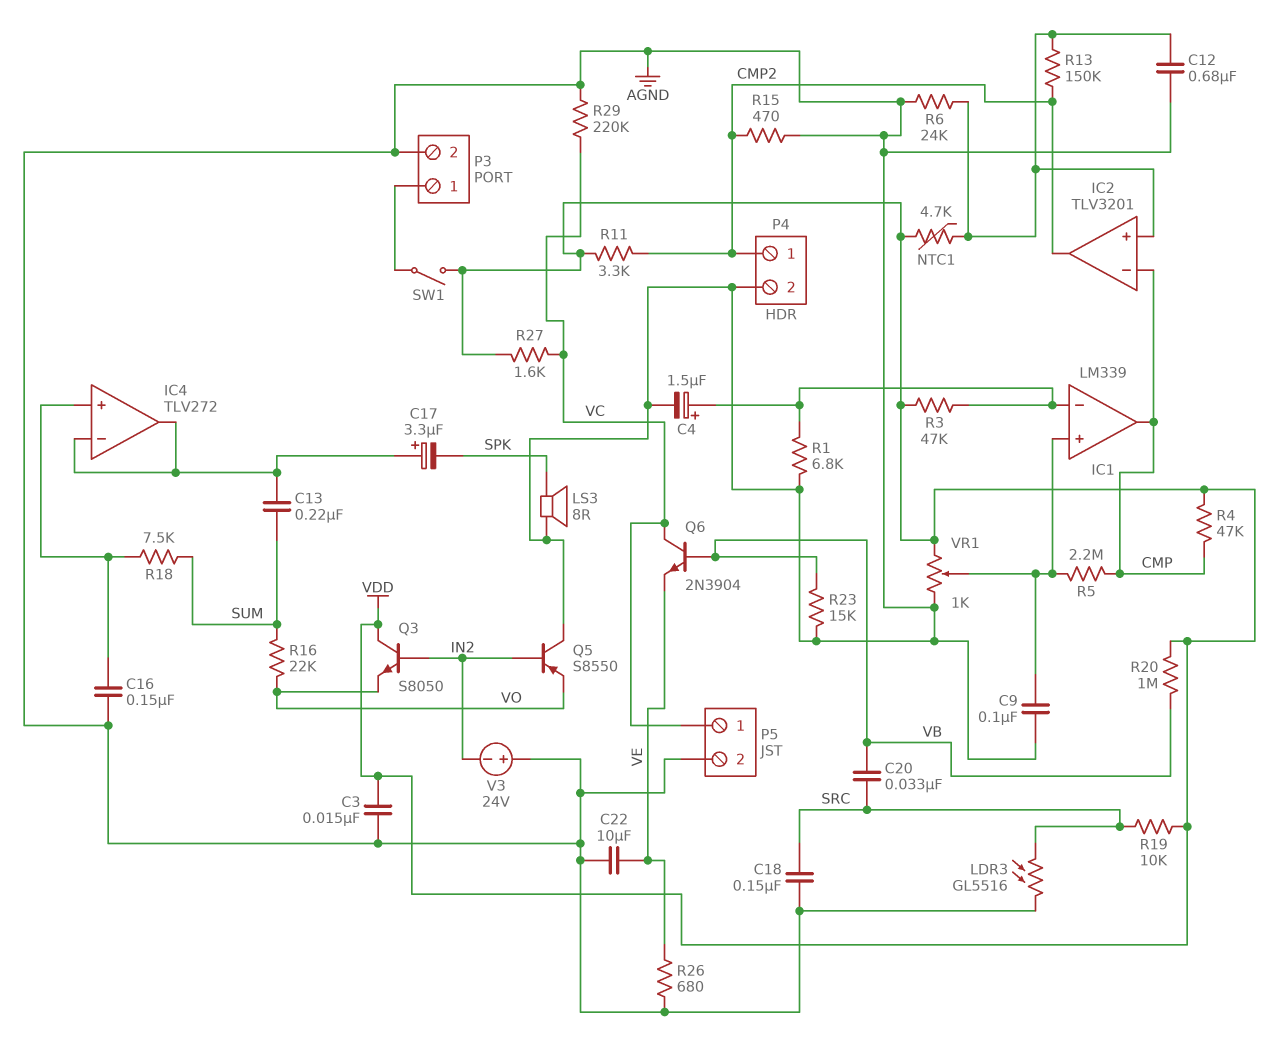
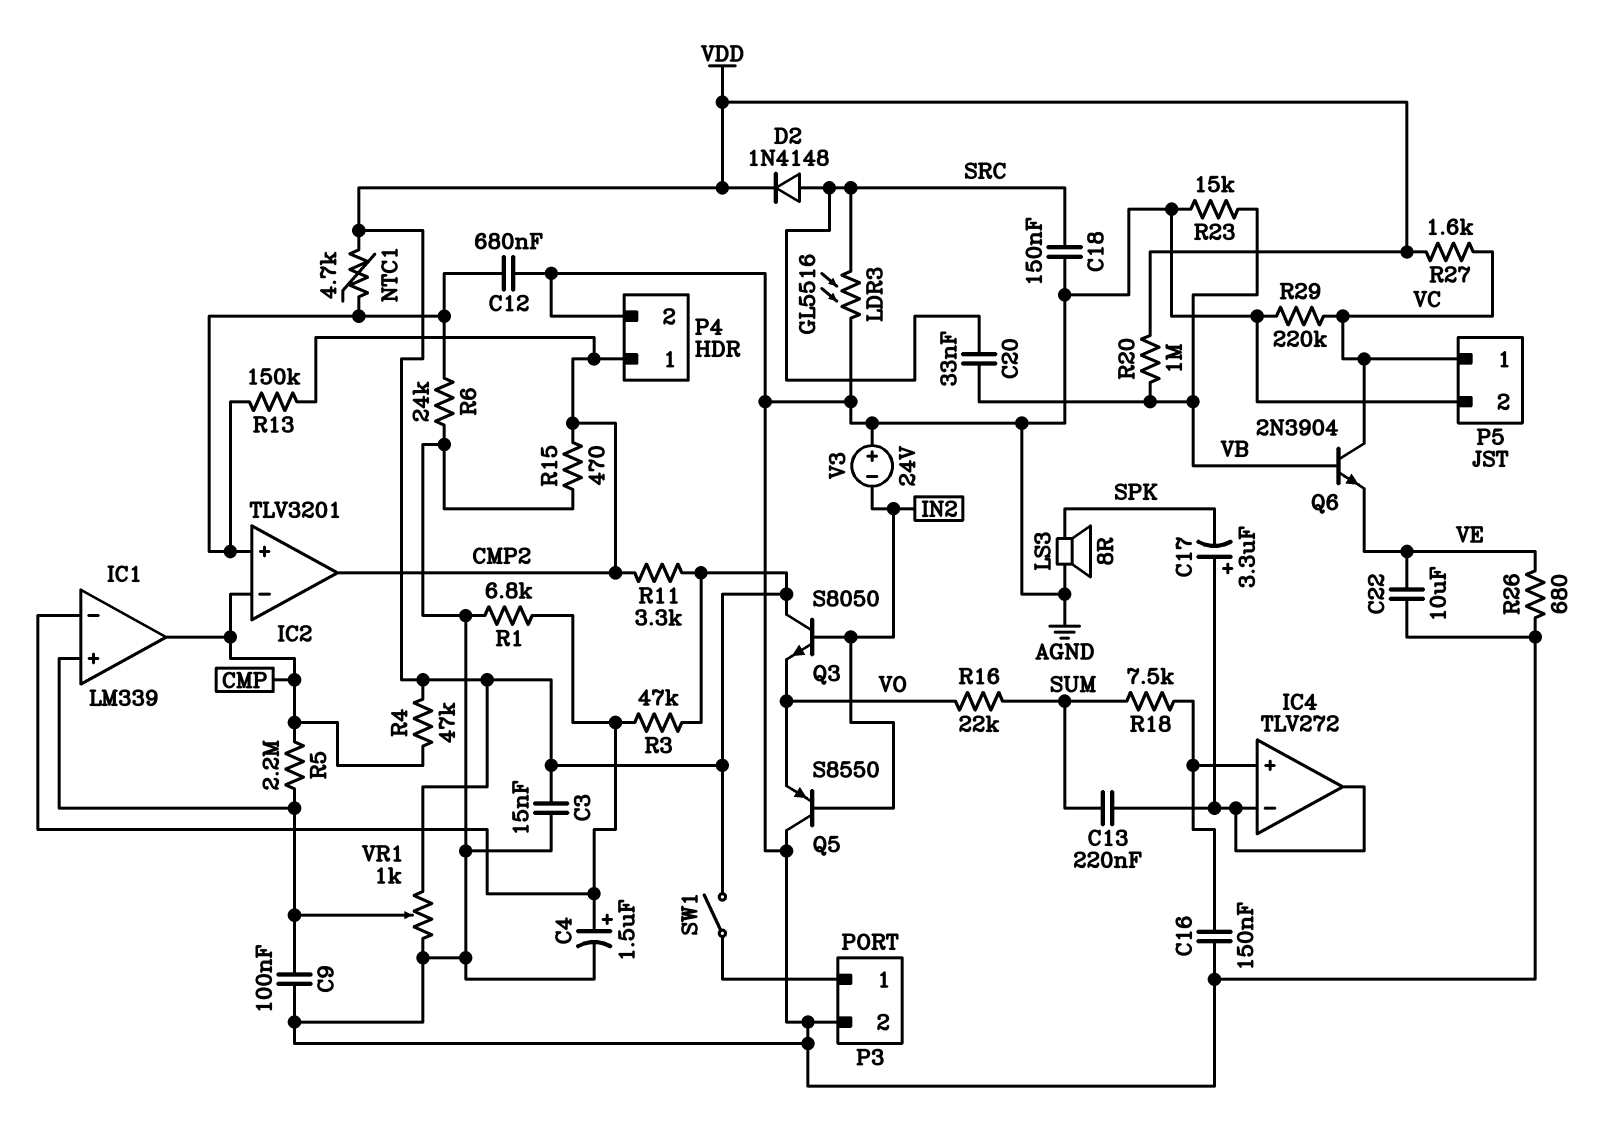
D2: none -> diode 1N4148 (A SRC, K VDD)
R19: 10k (SRC, VDD) -> none

